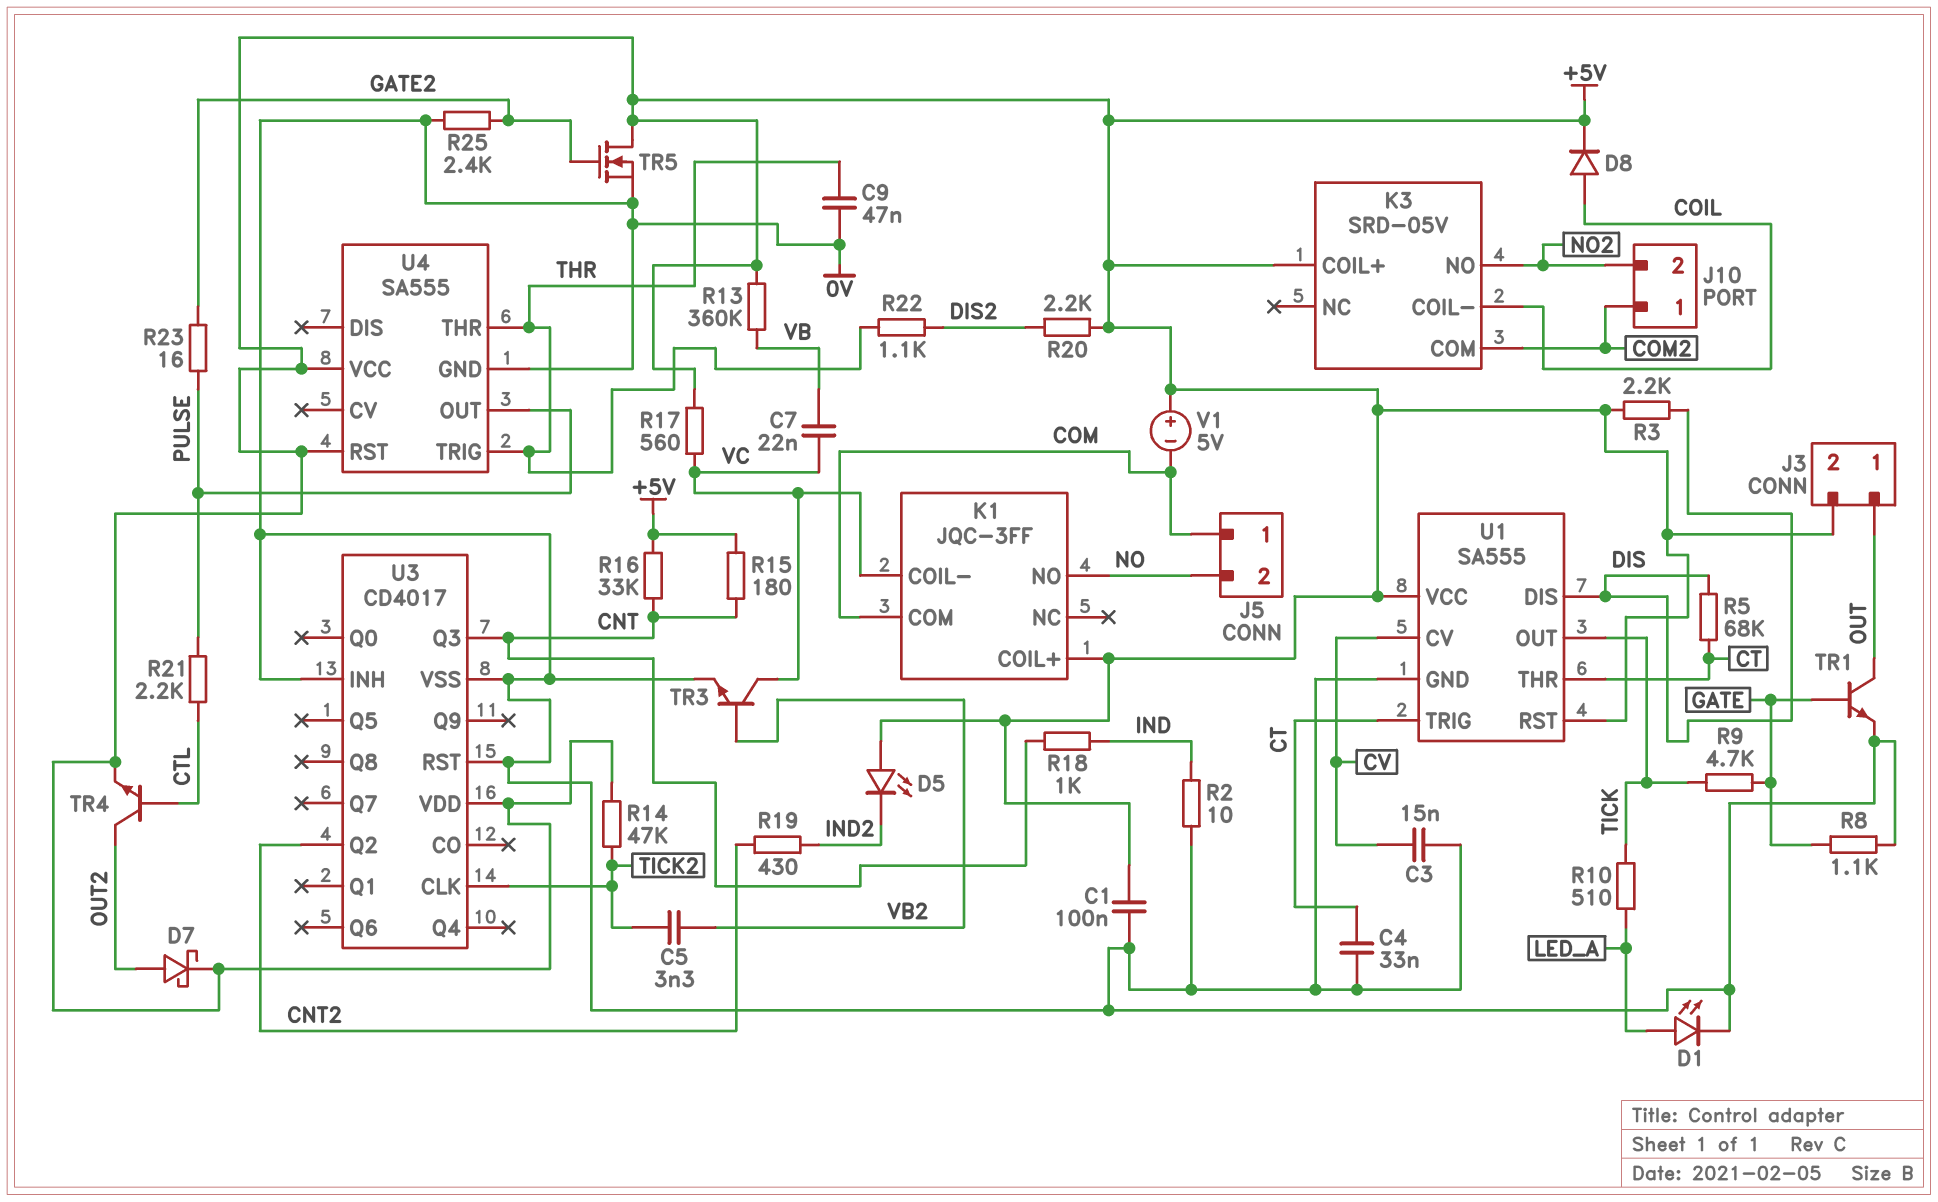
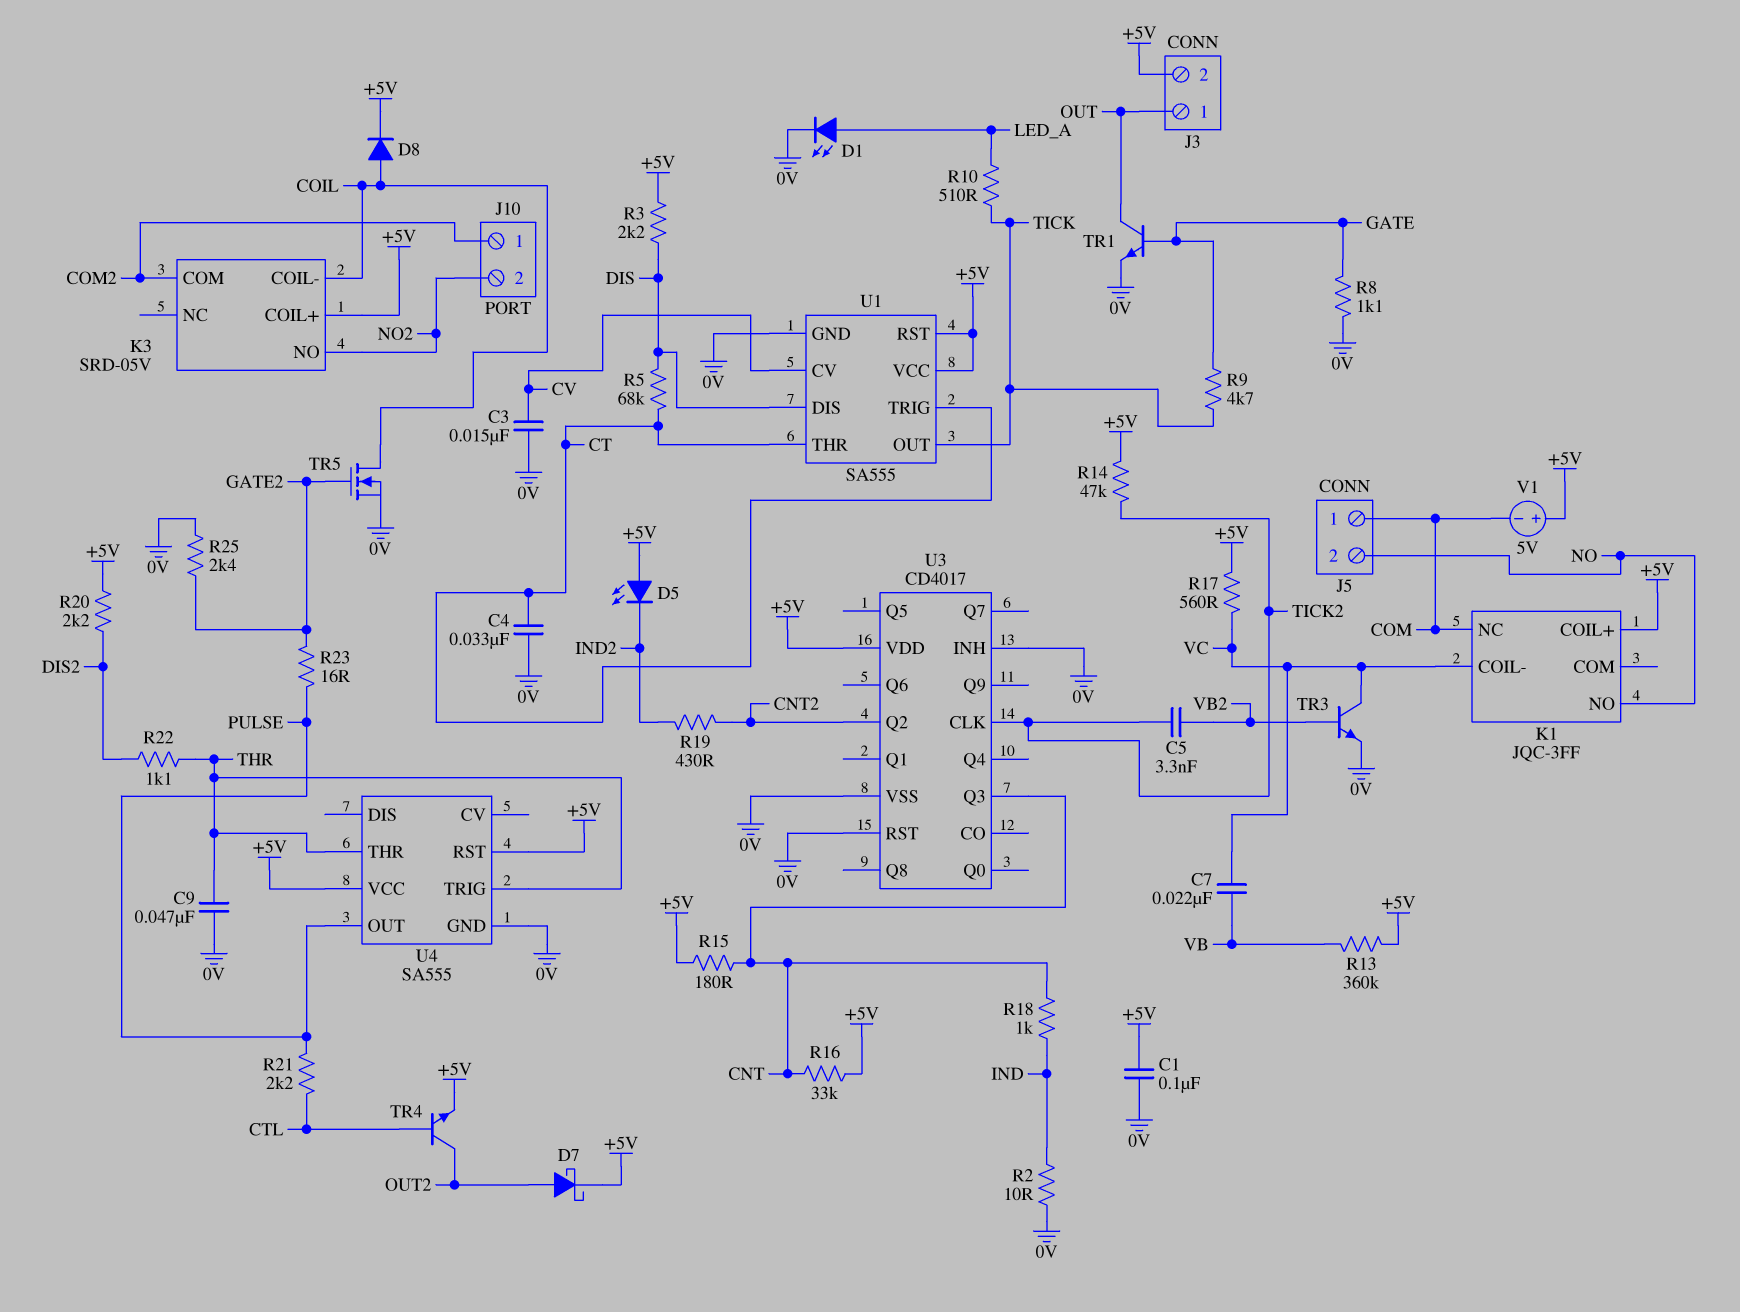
K1 pin COM: COM -> none
K1 pin NC: none -> COM
TR5: NMOS (G GATE2, D +5V, S 0V) -> NMOS (G GATE2, D COIL, S 0V)

